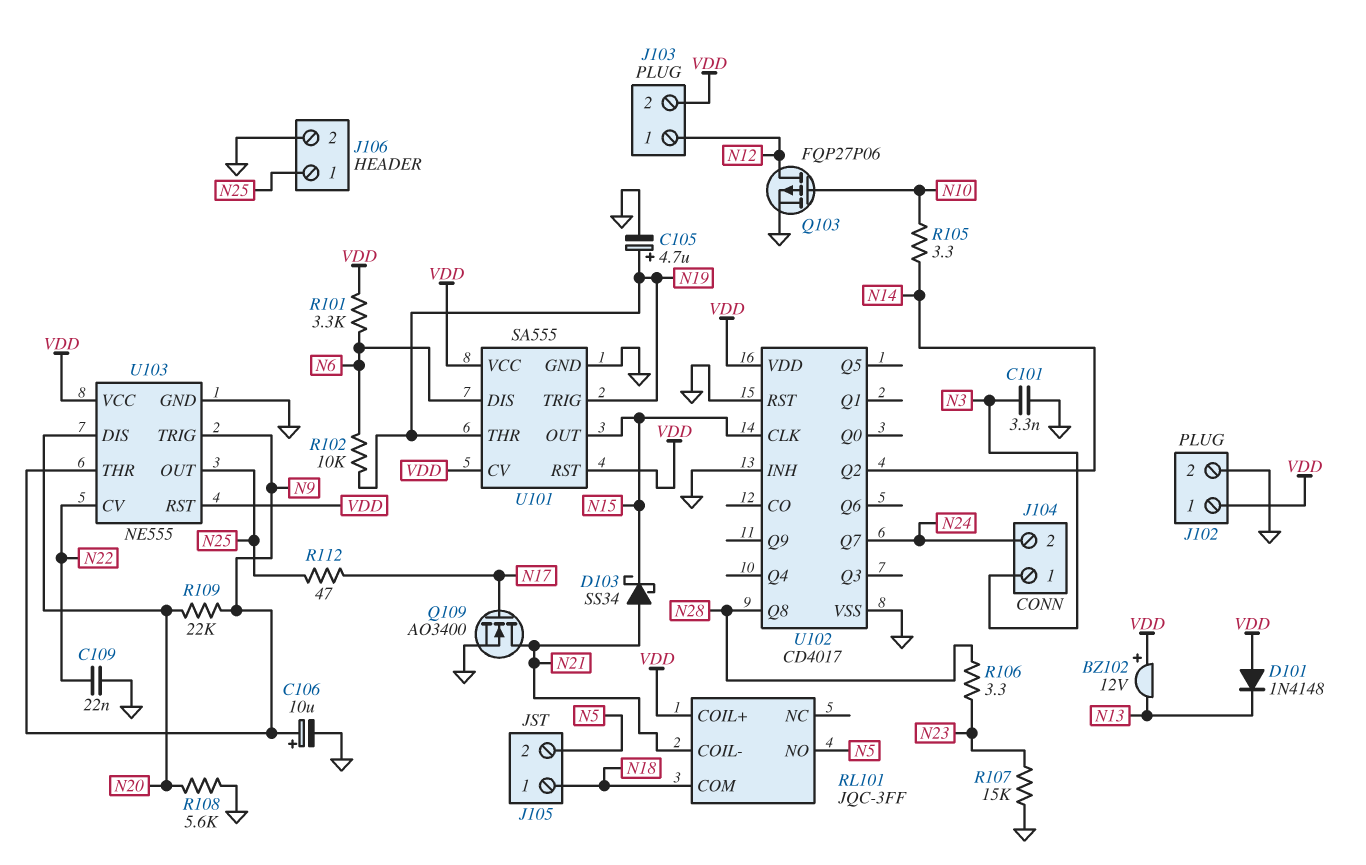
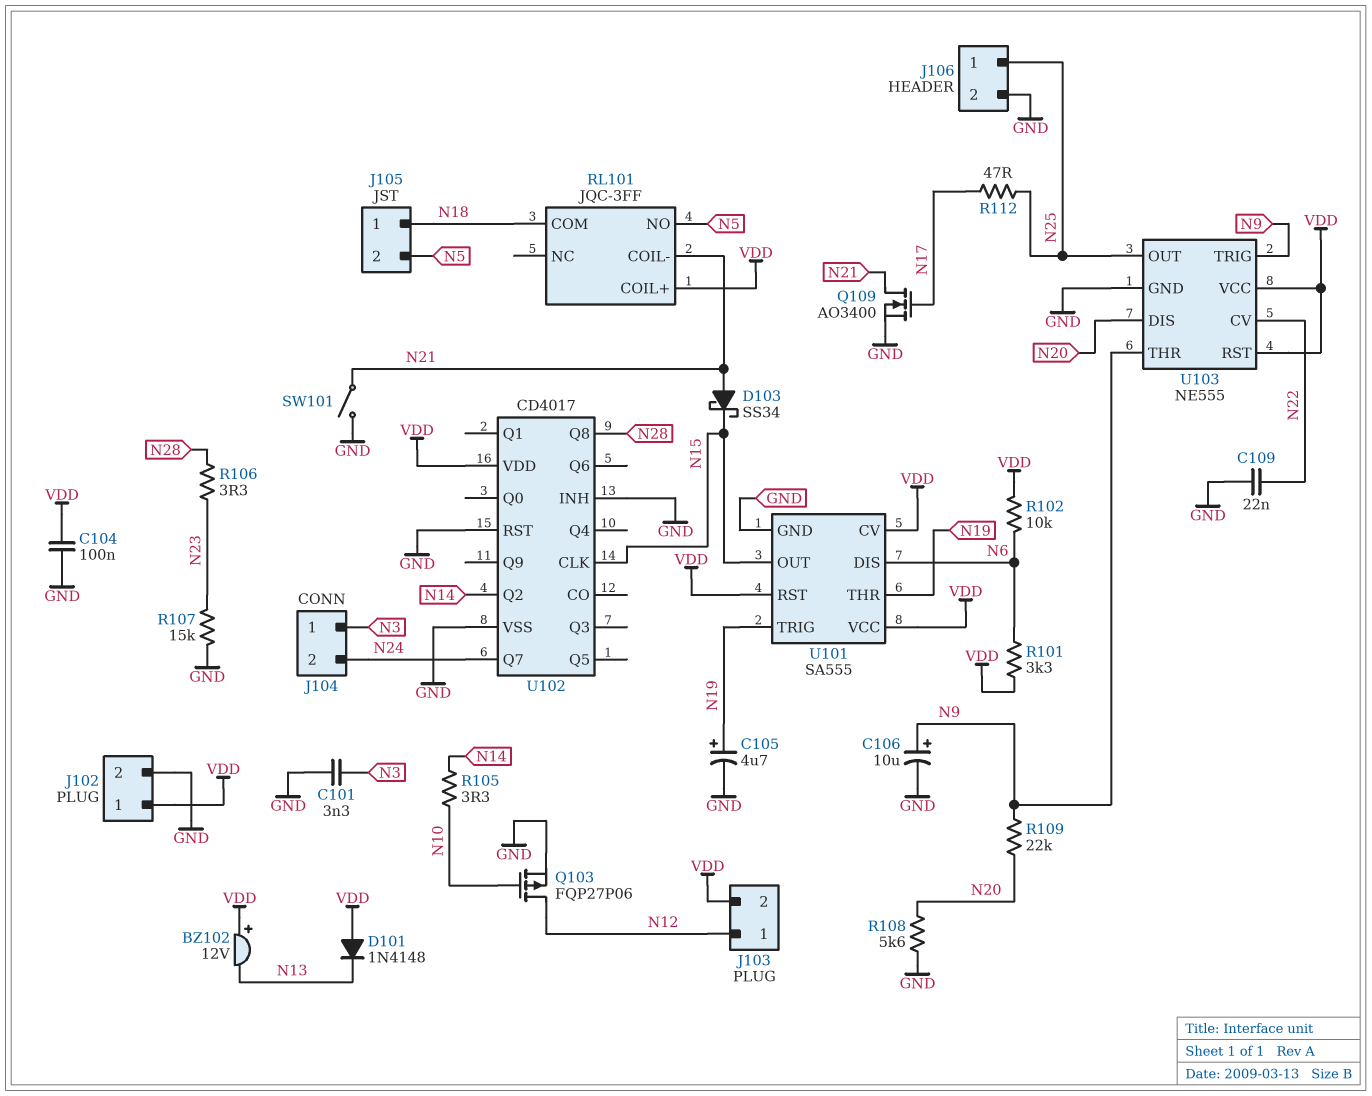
C104: none -> 100nF (GND, VDD)
R102: 10k (N6, N19) -> 10k (N6, VDD)
SW101: none -> switch (GND, N21)

